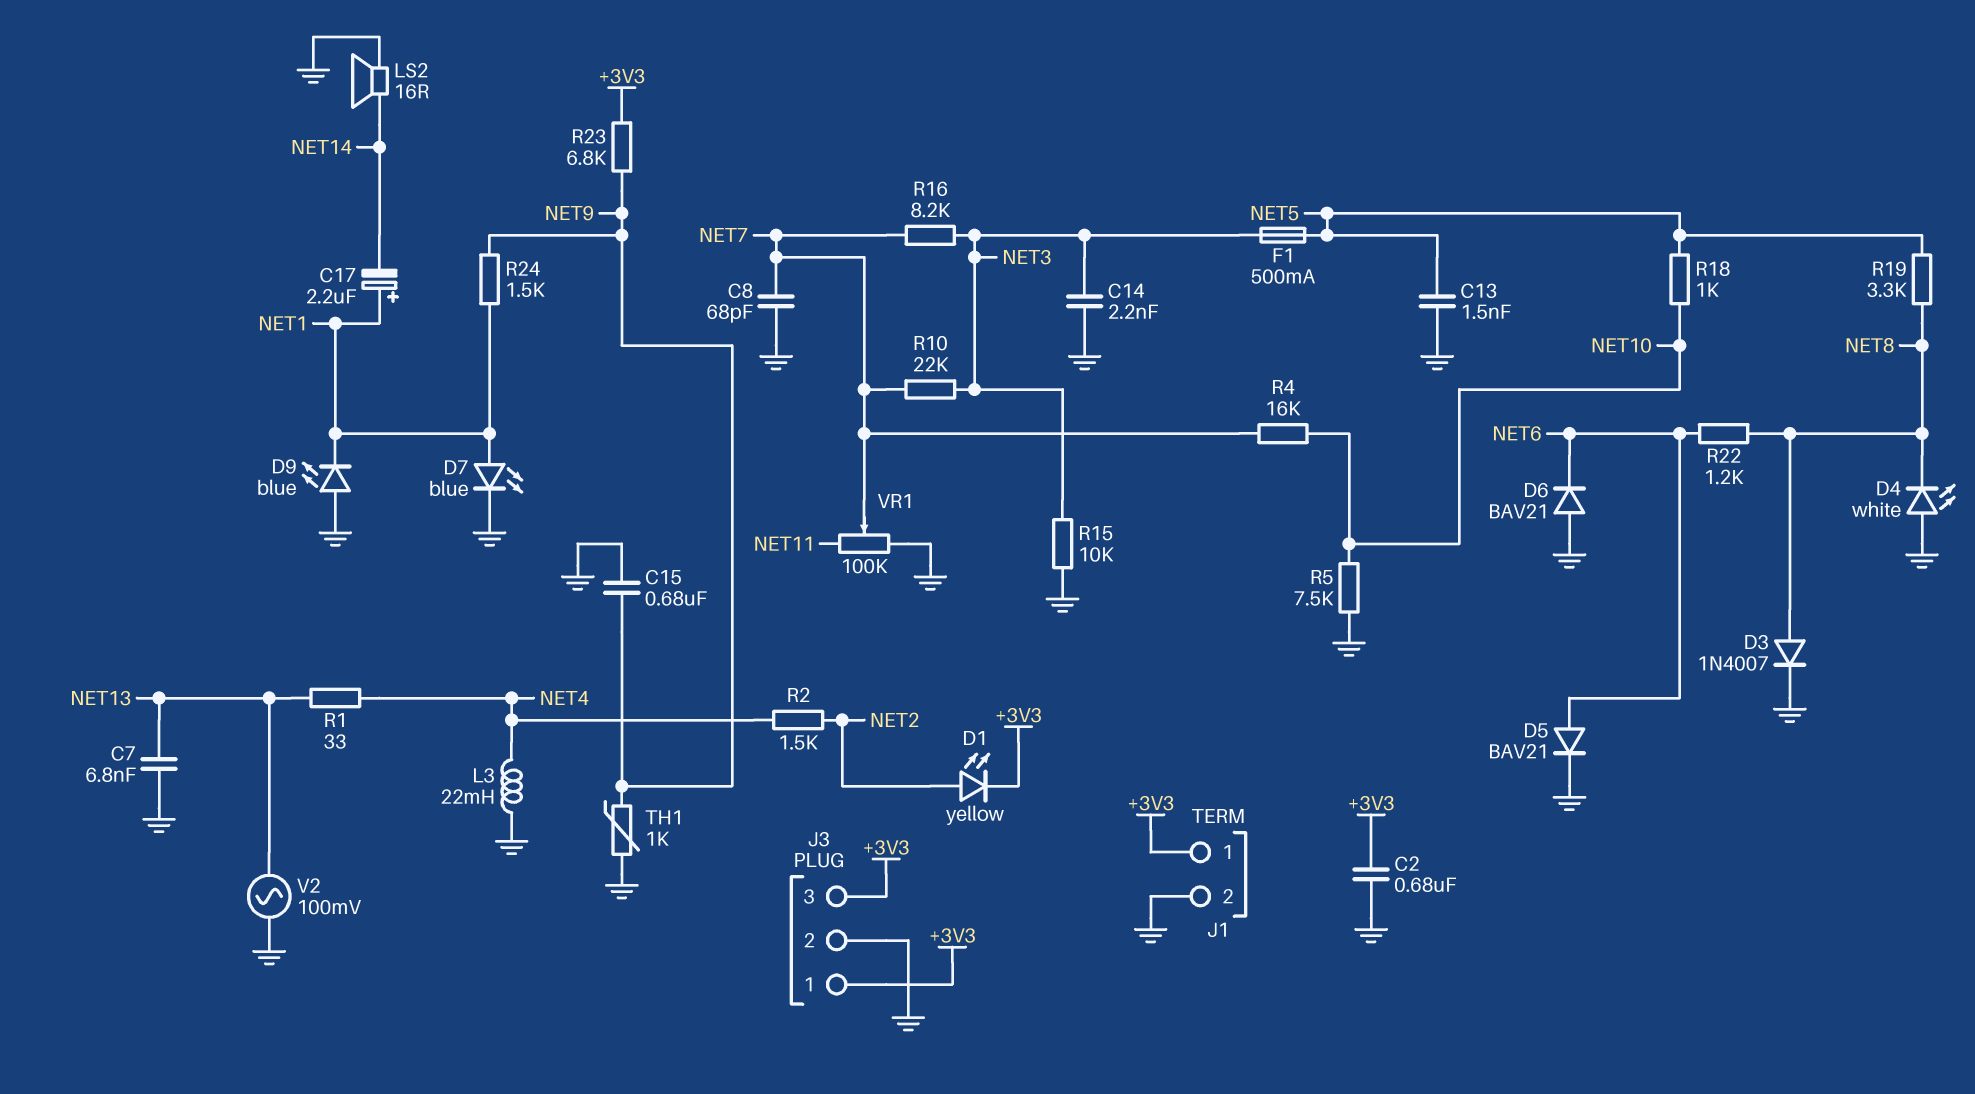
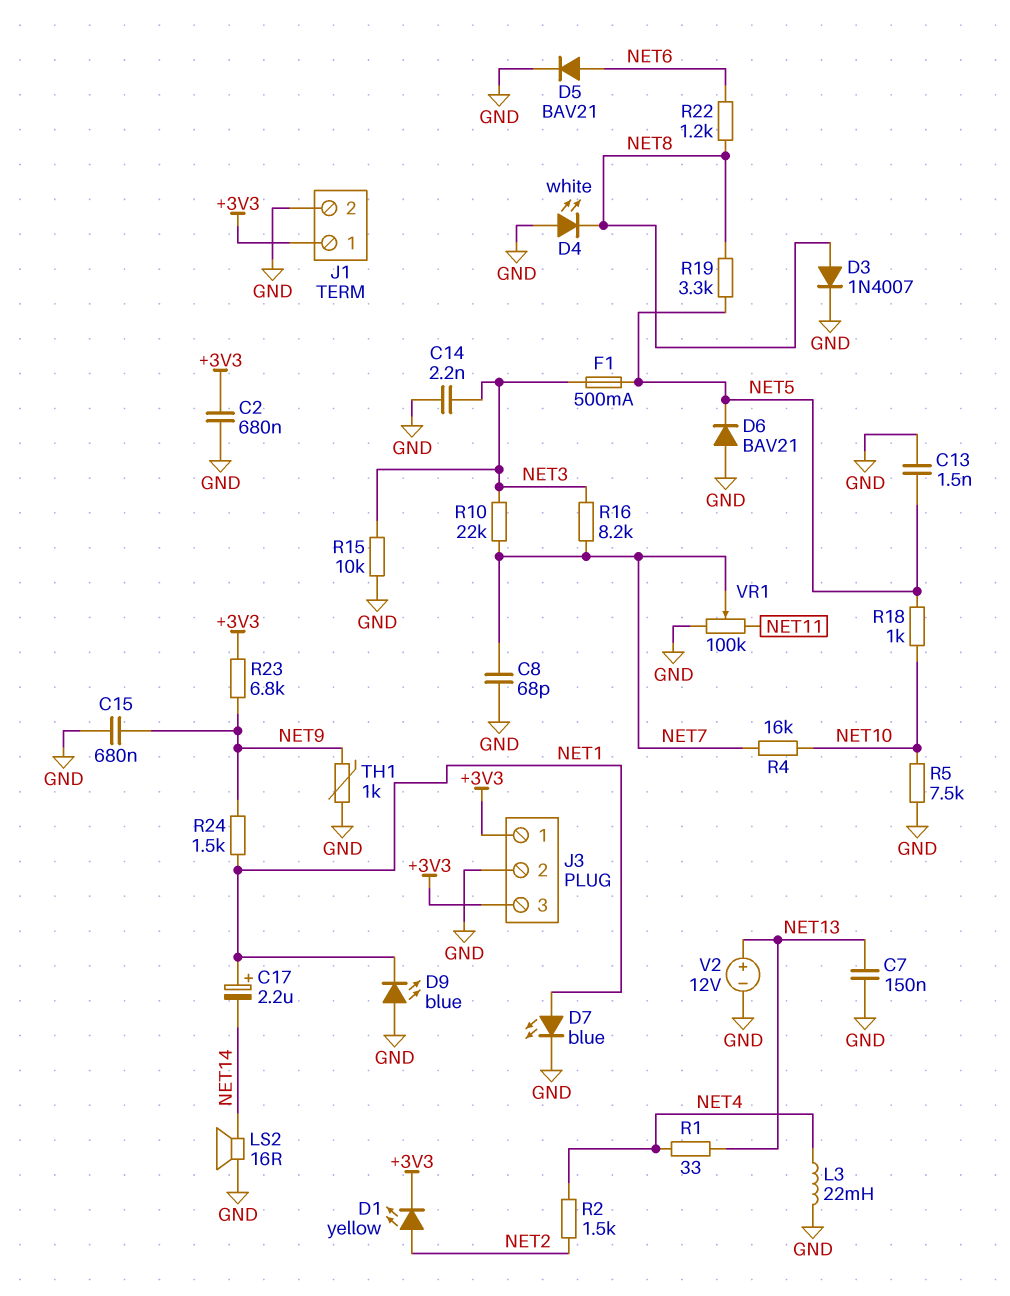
C7: 6.8nF (GND, NET13) -> 150nF (GND, NET13)
D6: diode BAV21 (A GND, K NET6) -> diode BAV21 (A GND, K NET5)
V2: AC 100mV (GND, NET13) -> 12V (plus NET13, minus GND)

